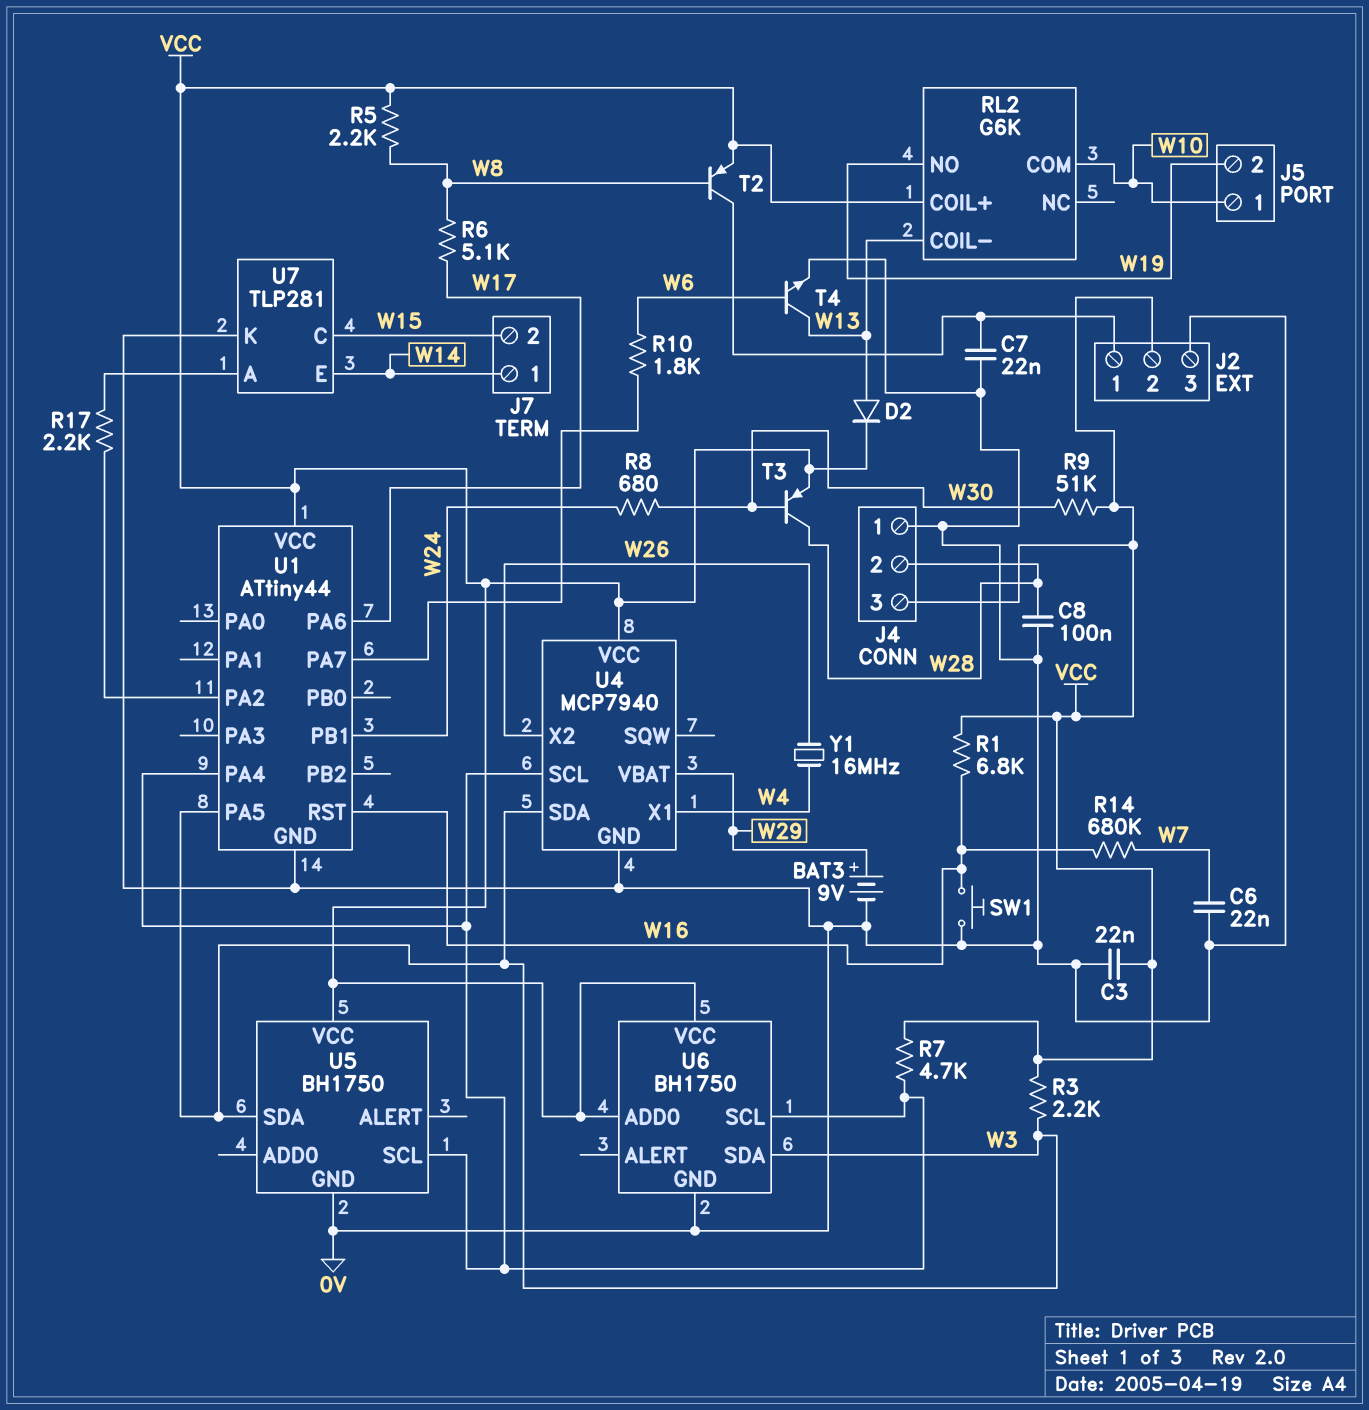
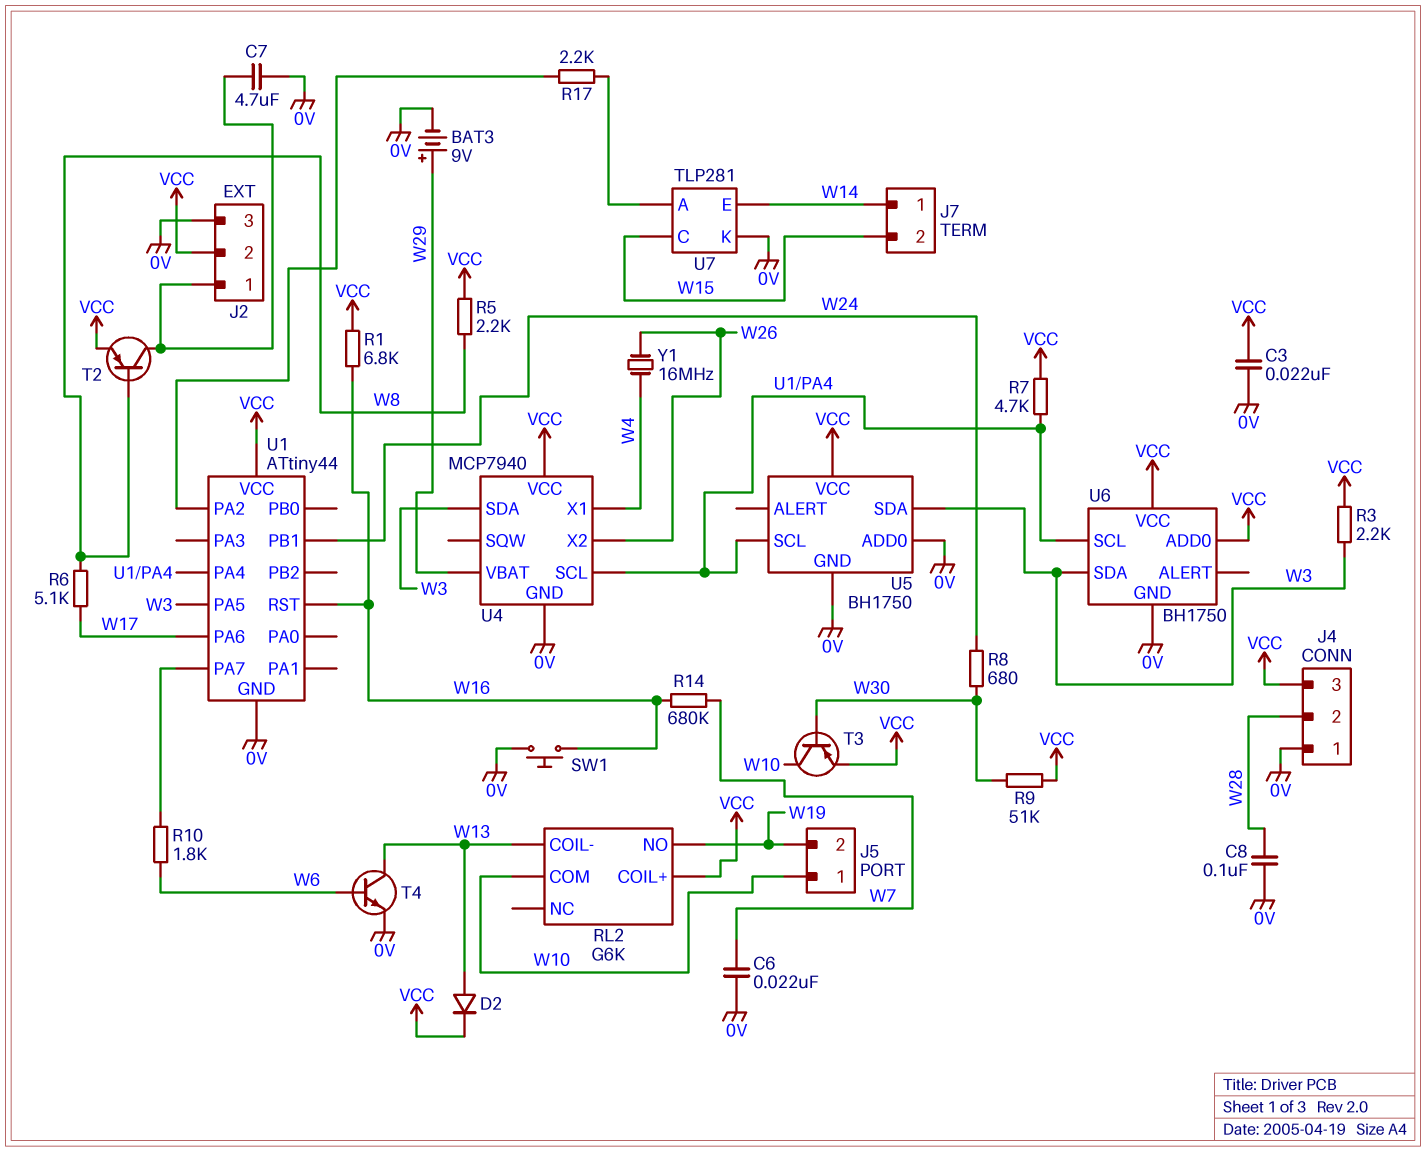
C7: 22nF (0V, J2/1) -> 4.7uF (0V, J2/1)
T3: PNP (B W30, C W28, E VCC) -> PNP (B W30, C W10, E VCC)
U5 pin ADD0: none -> 0V

